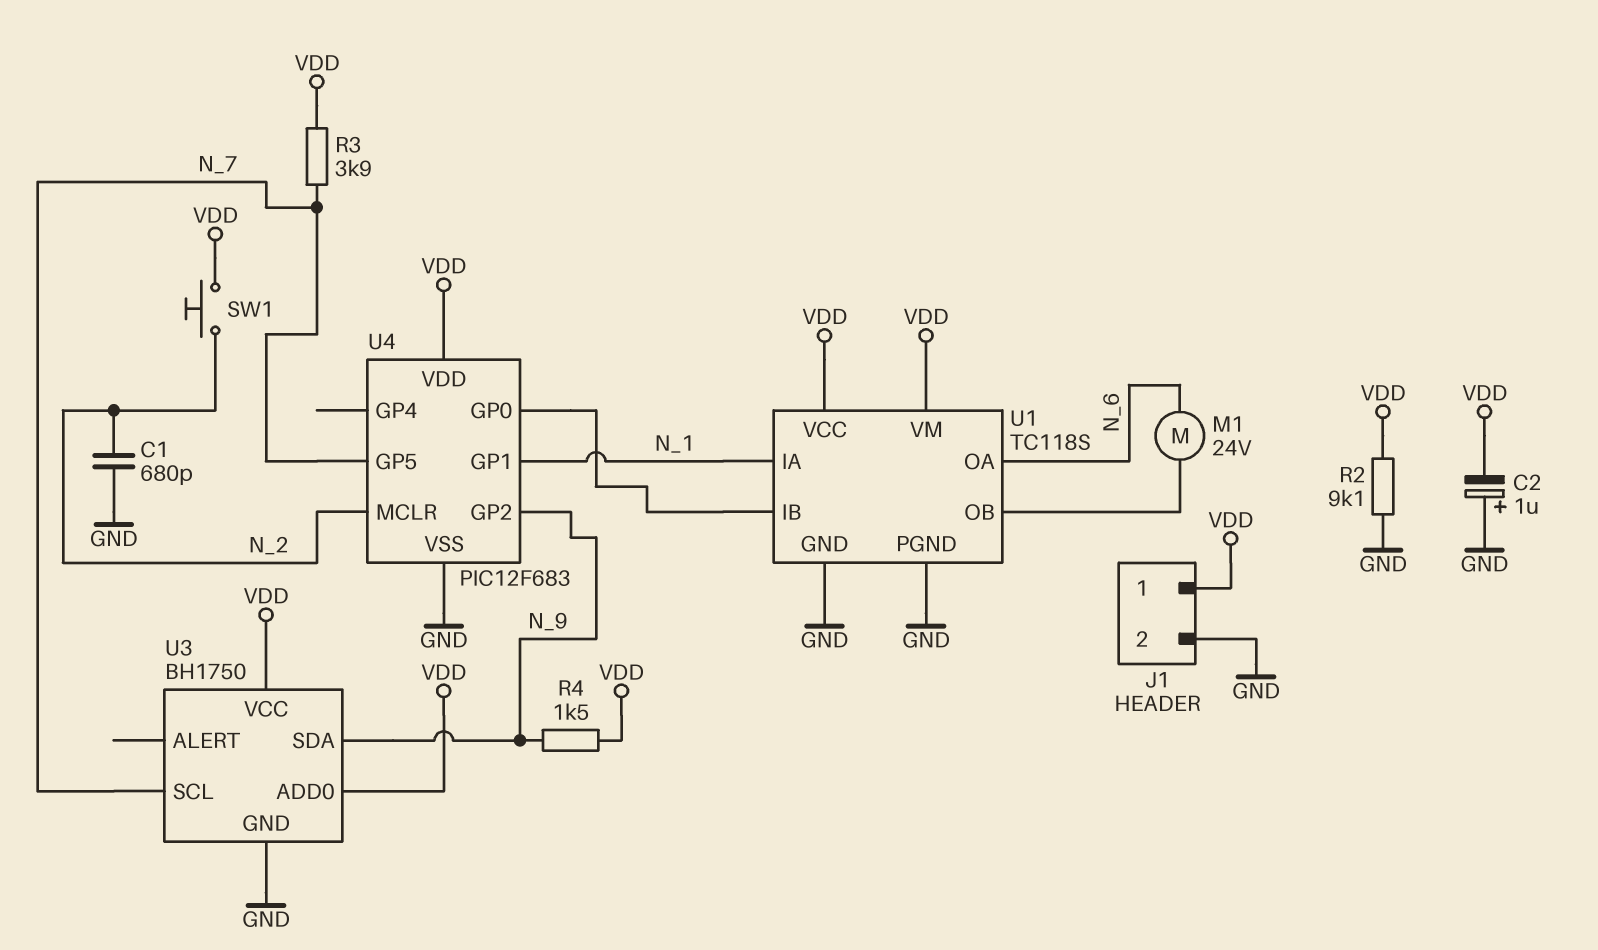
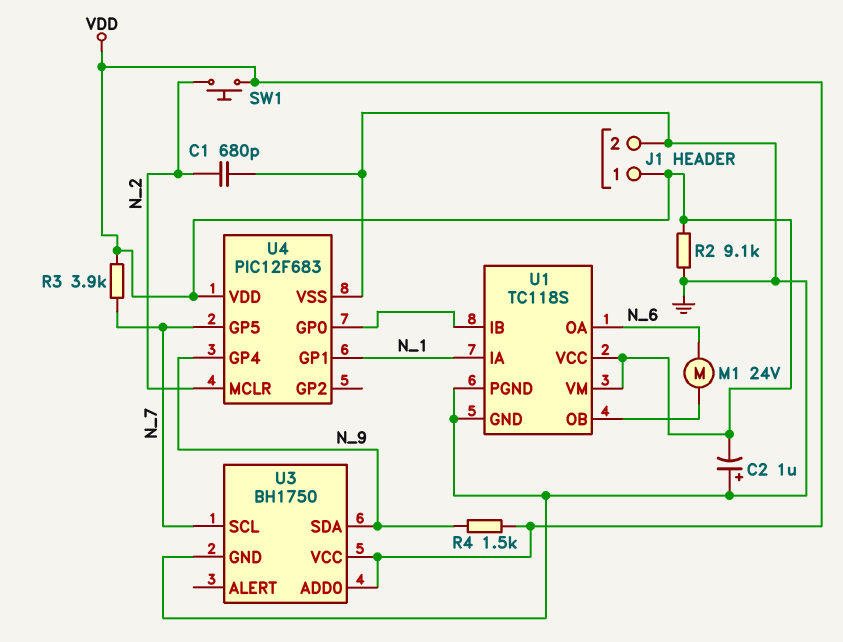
U4 pin GP2: N_9 -> none
U4 pin GP4: none -> N_9

